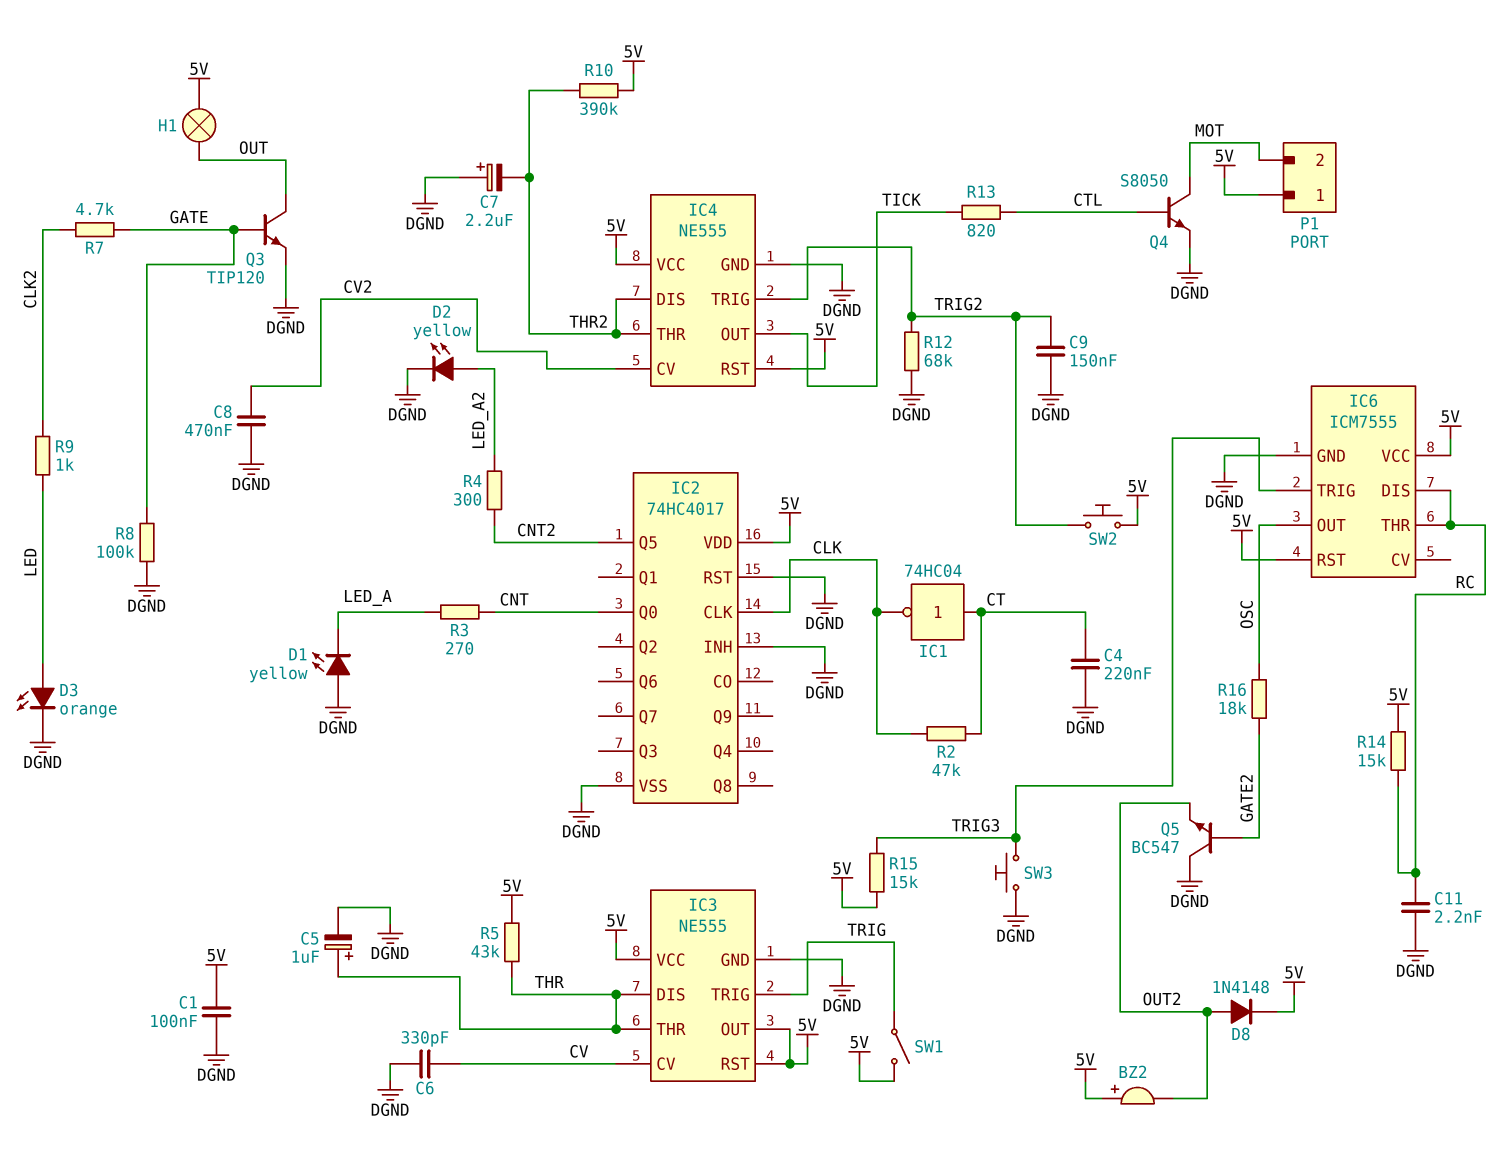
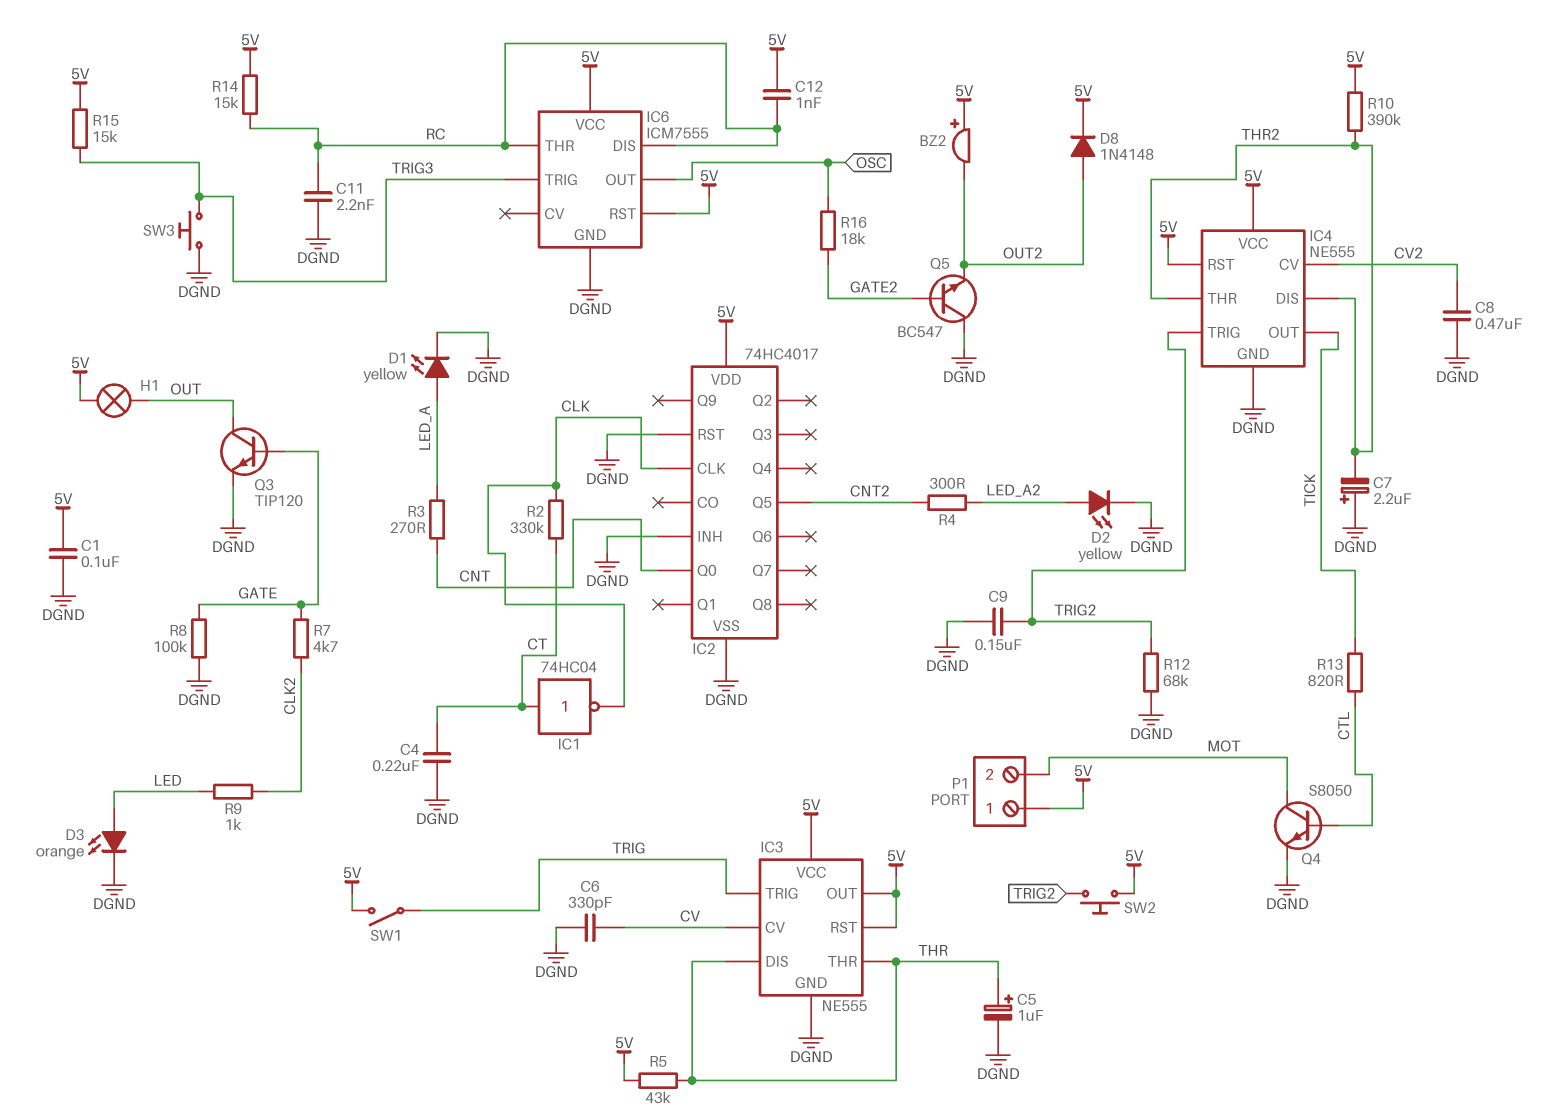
C12: none -> 1nF (5V, RC)
D1: LED yellow (A DGND, K LED_A) -> LED yellow (A LED_A, K DGND)
R2: 47k (CLK, CT) -> 330k (CLK, CT)

